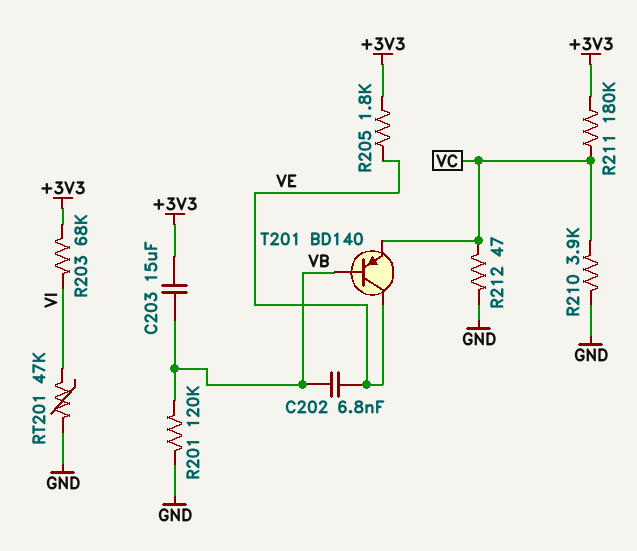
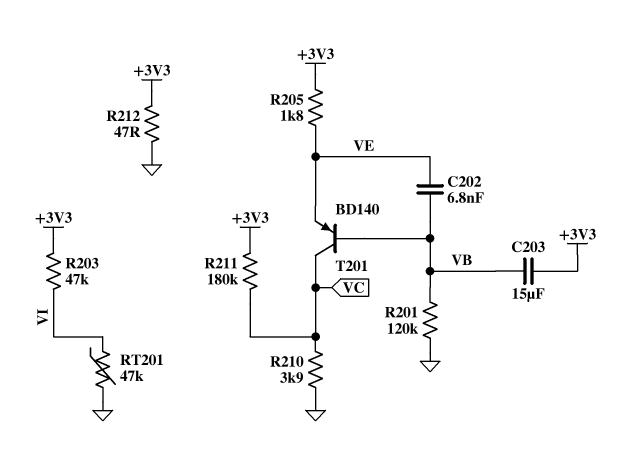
R203: 68k (+3V3, VI) -> 47k (+3V3, VI)
R212: 47 (GND, VC) -> 47 (+3V3, GND)
T201: PNP BD140 (B VB, C VE, E VC) -> PNP BD140 (B VB, C VC, E VE)

